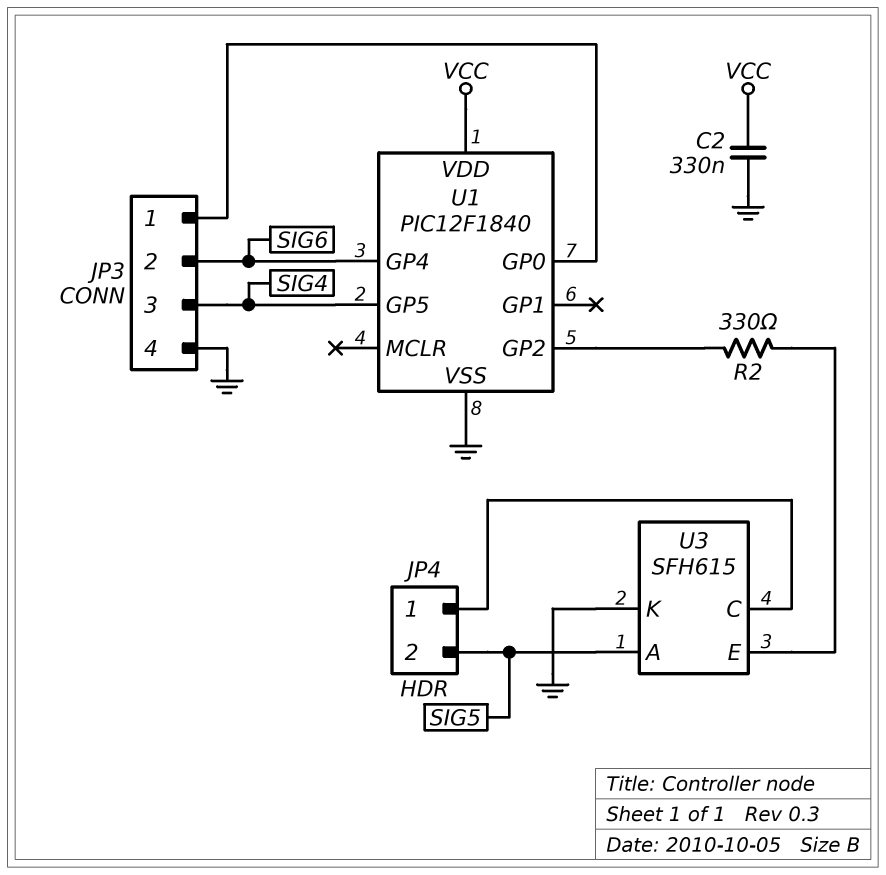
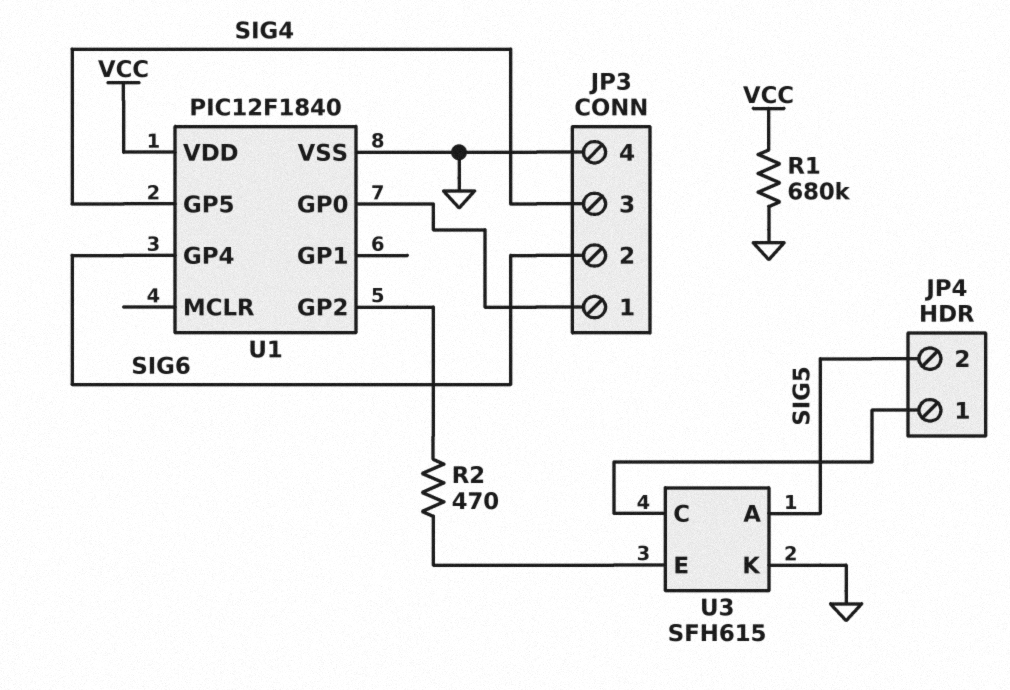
C2: 330nF (GND, VCC) -> none
R1: none -> 680k (GND, VCC)
R2: 330 (U1/GP2, U3/E) -> 470 (U1/GP2, U3/E)

